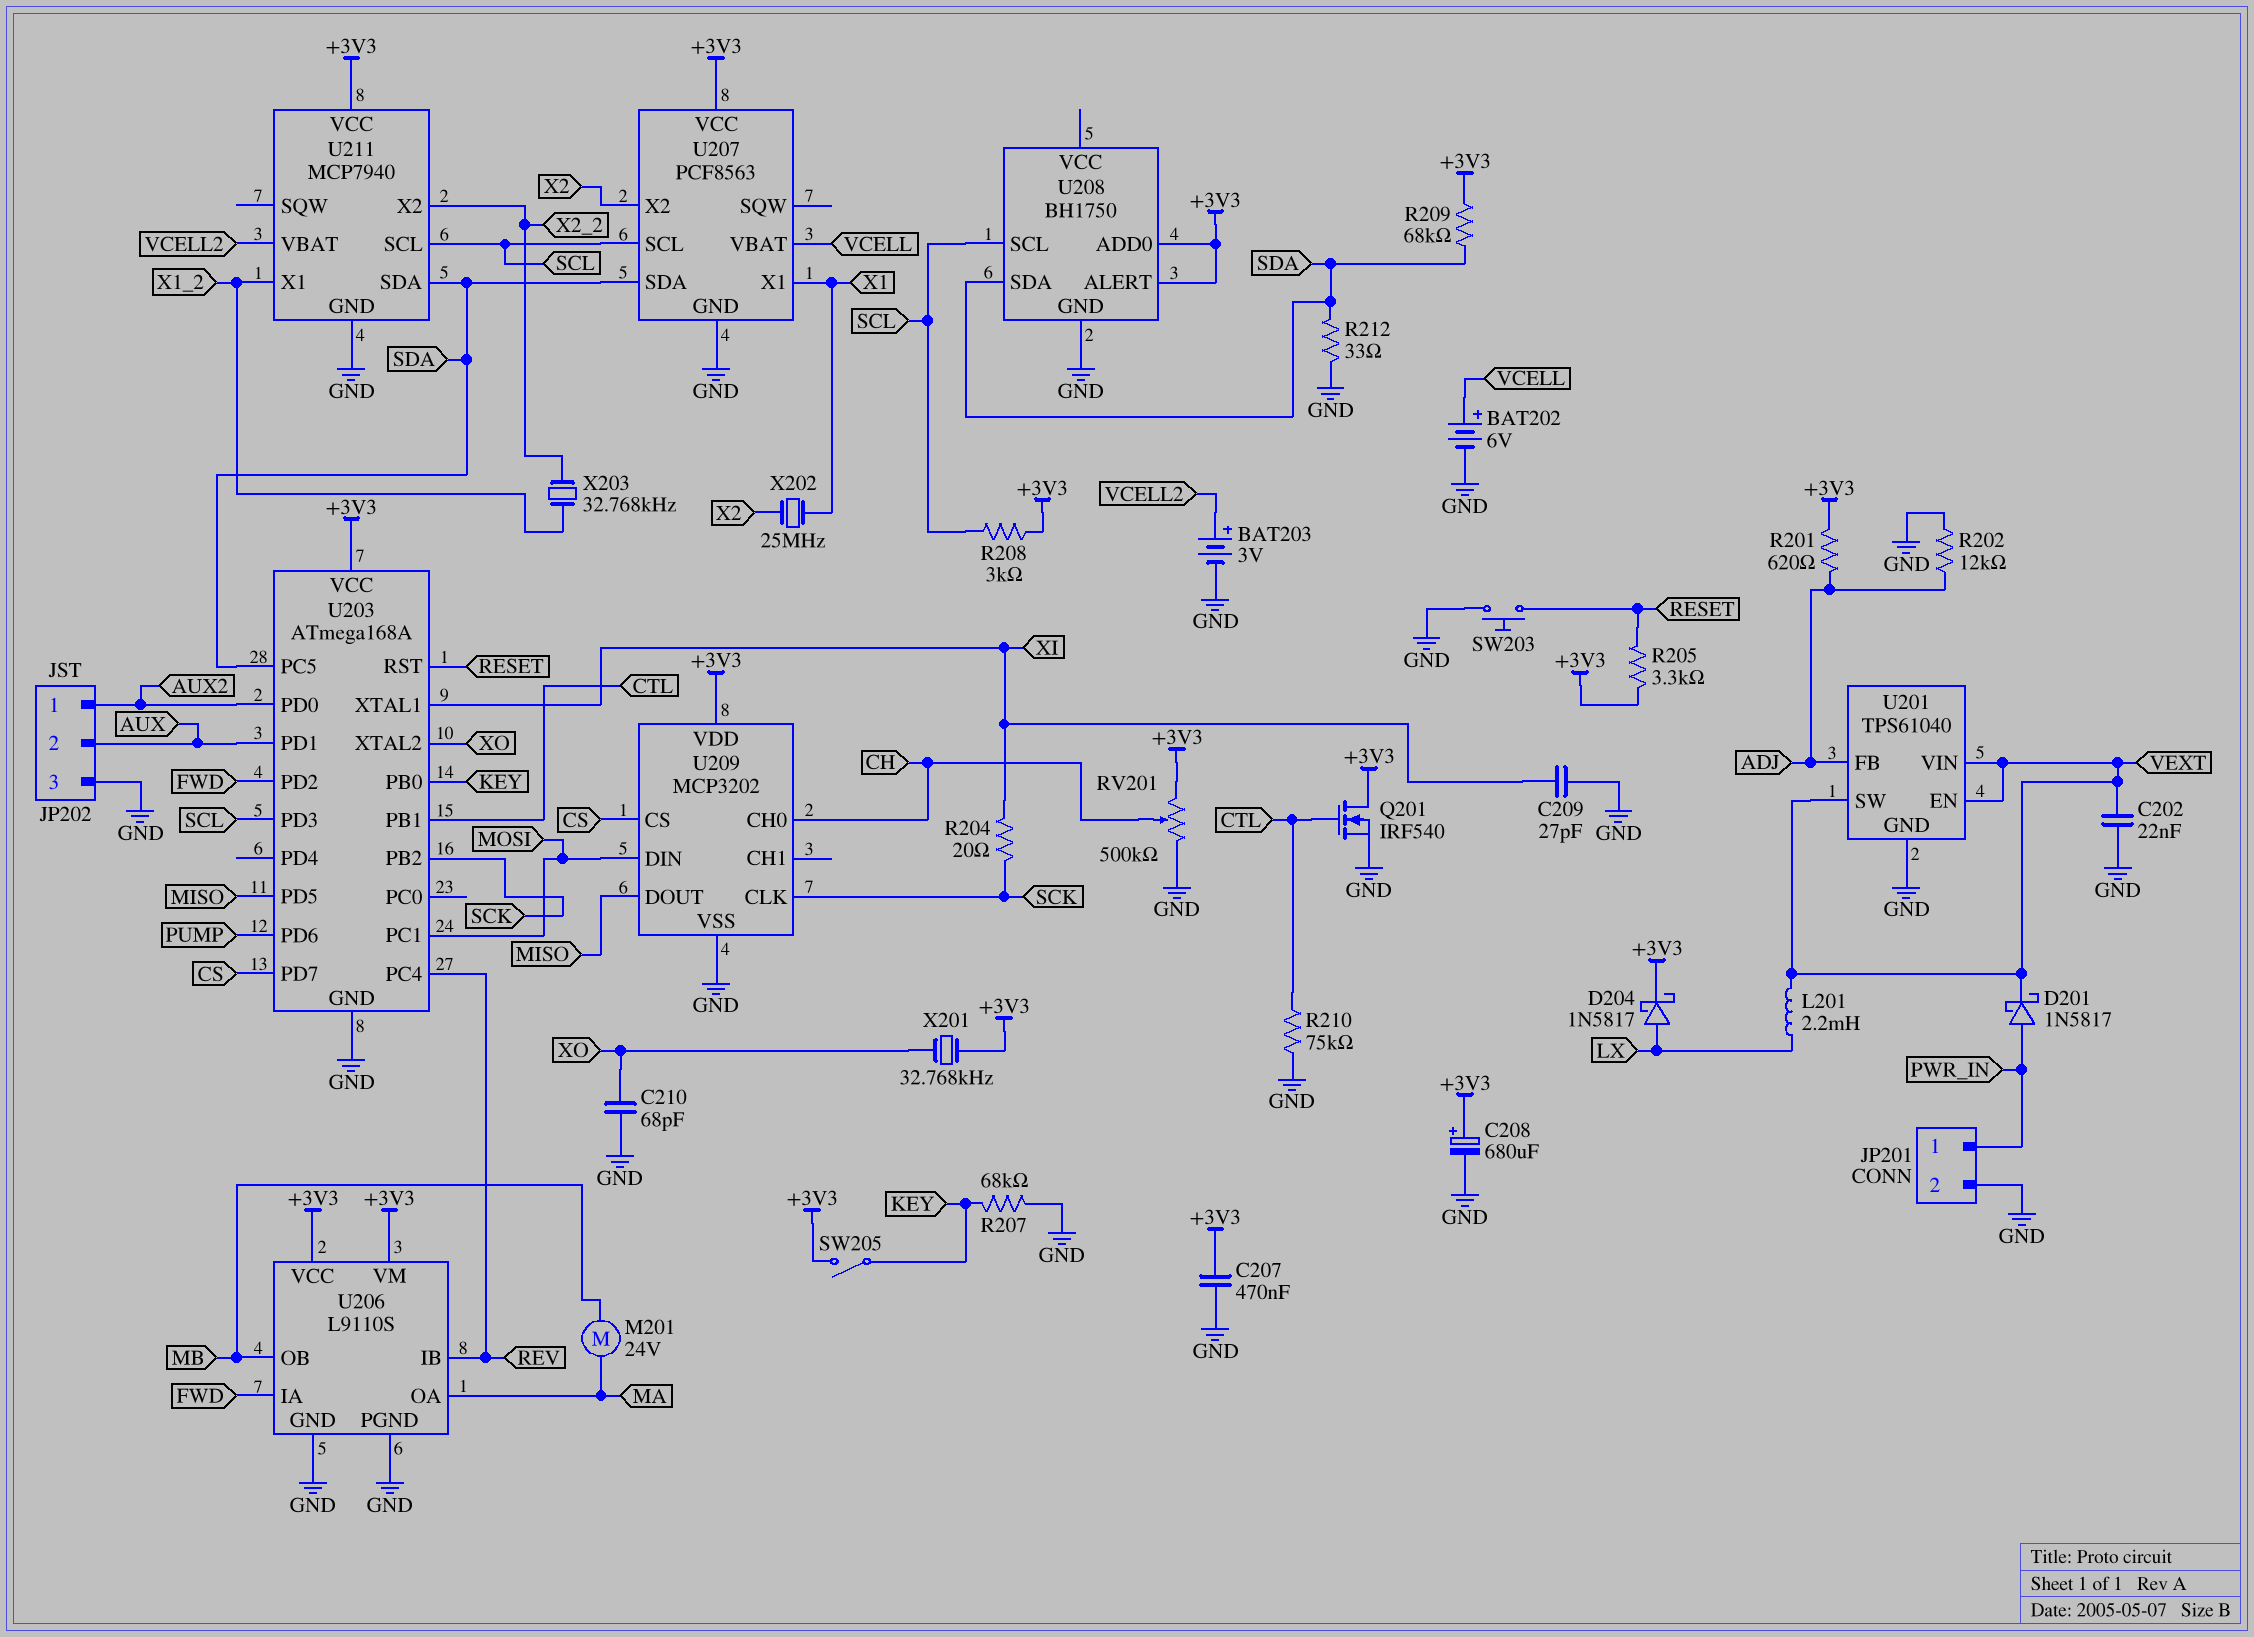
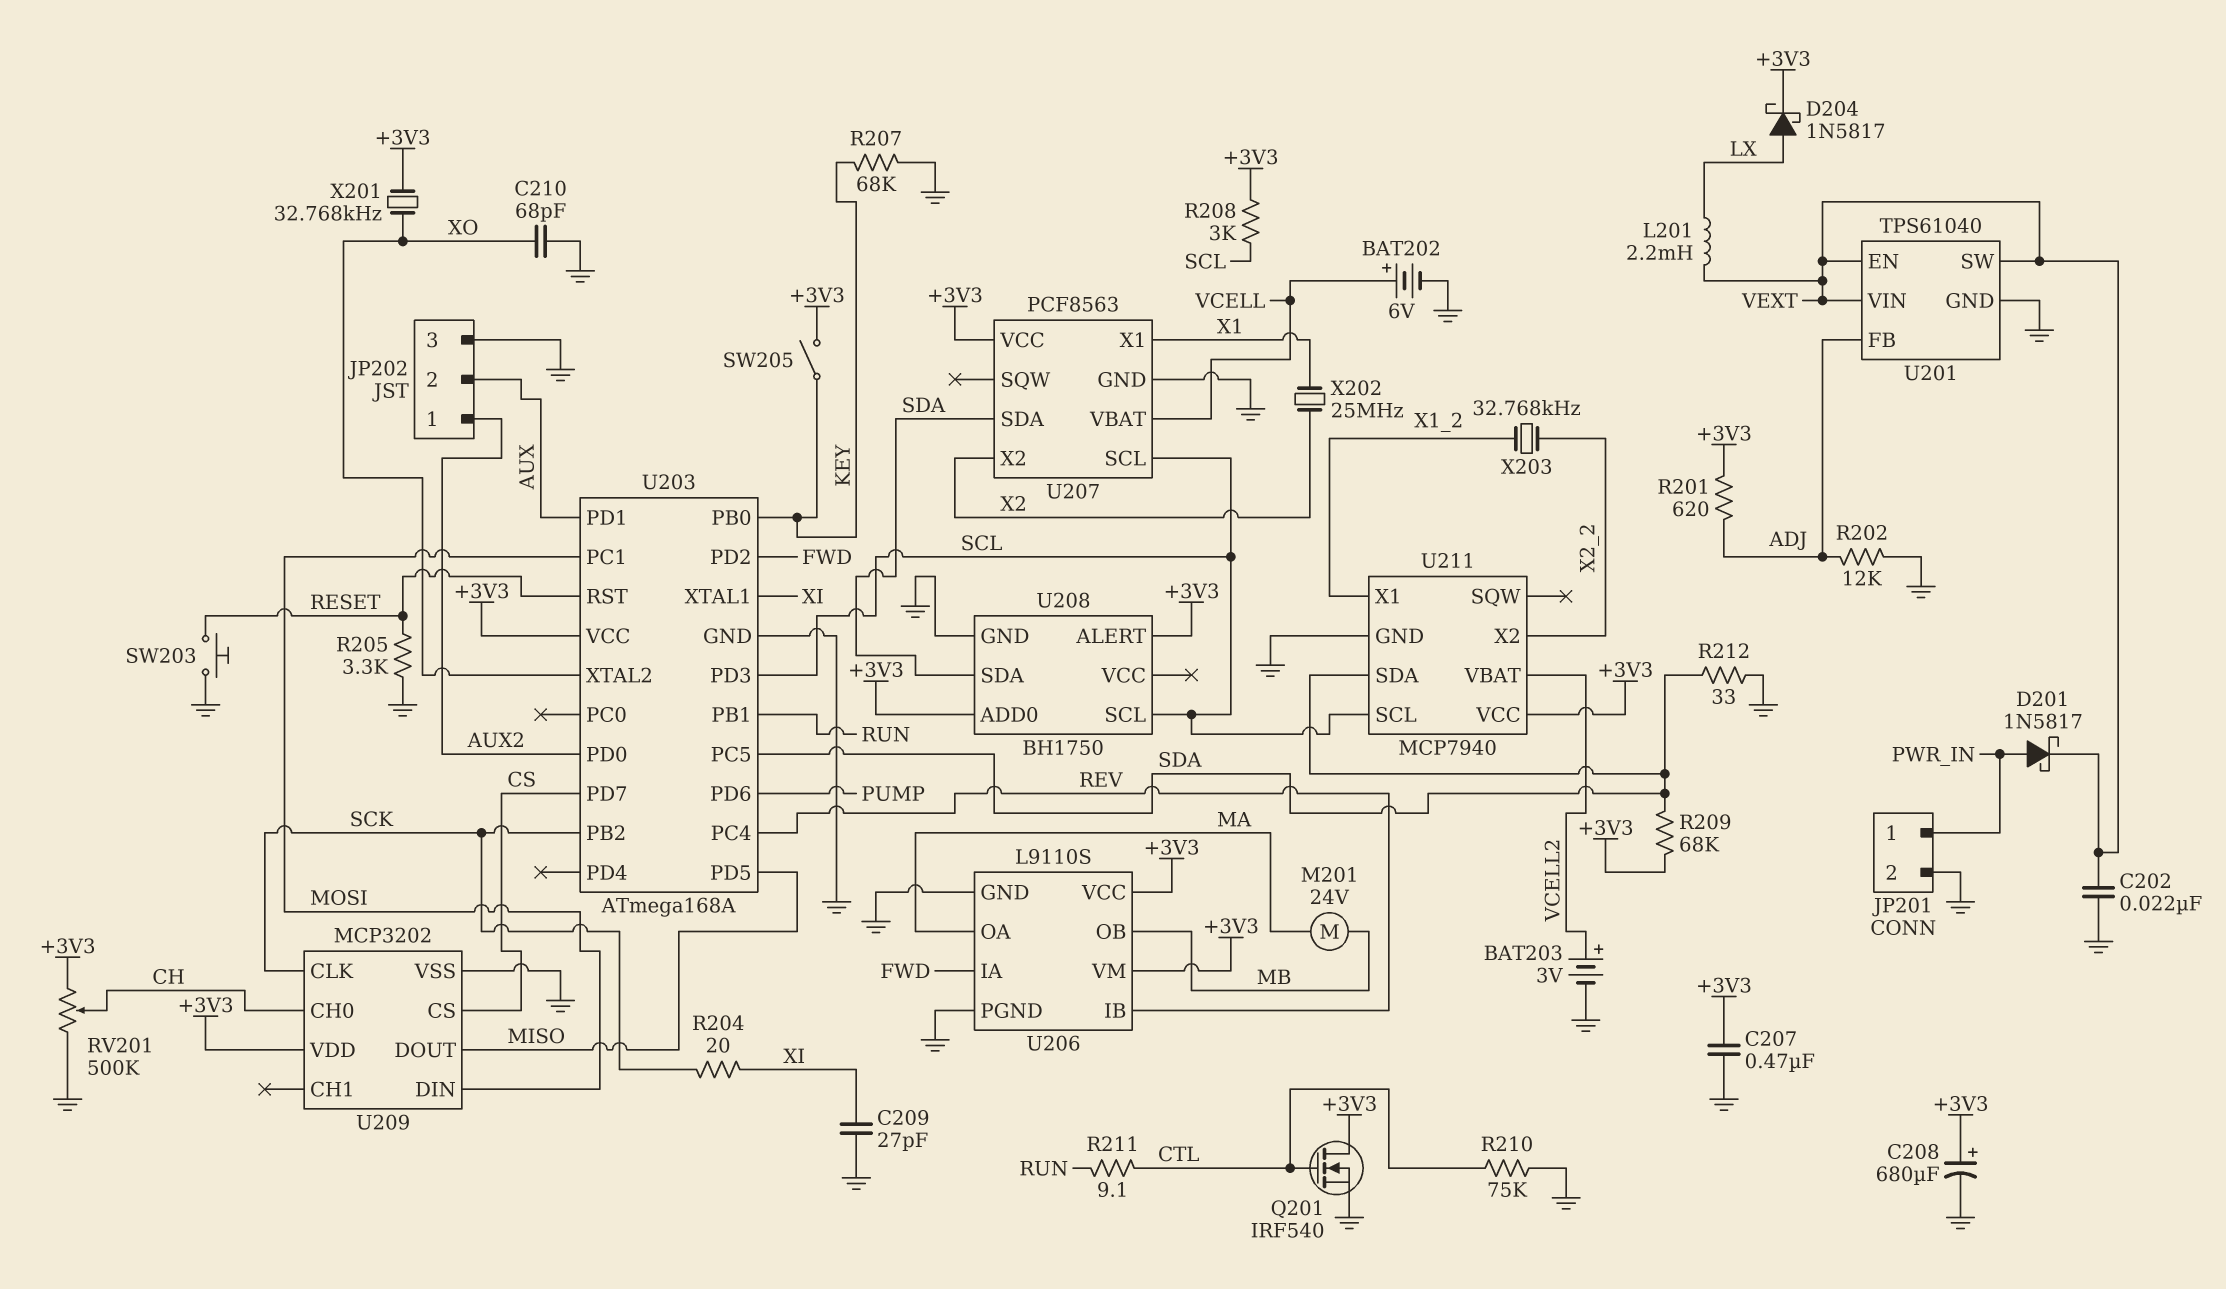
R205: 3.3k (+3V3, RESET) -> 3.3k (GND, RESET)
R211: none -> 9.1 (CTL, RUN)
U203 pin PB1: CTL -> RUN

